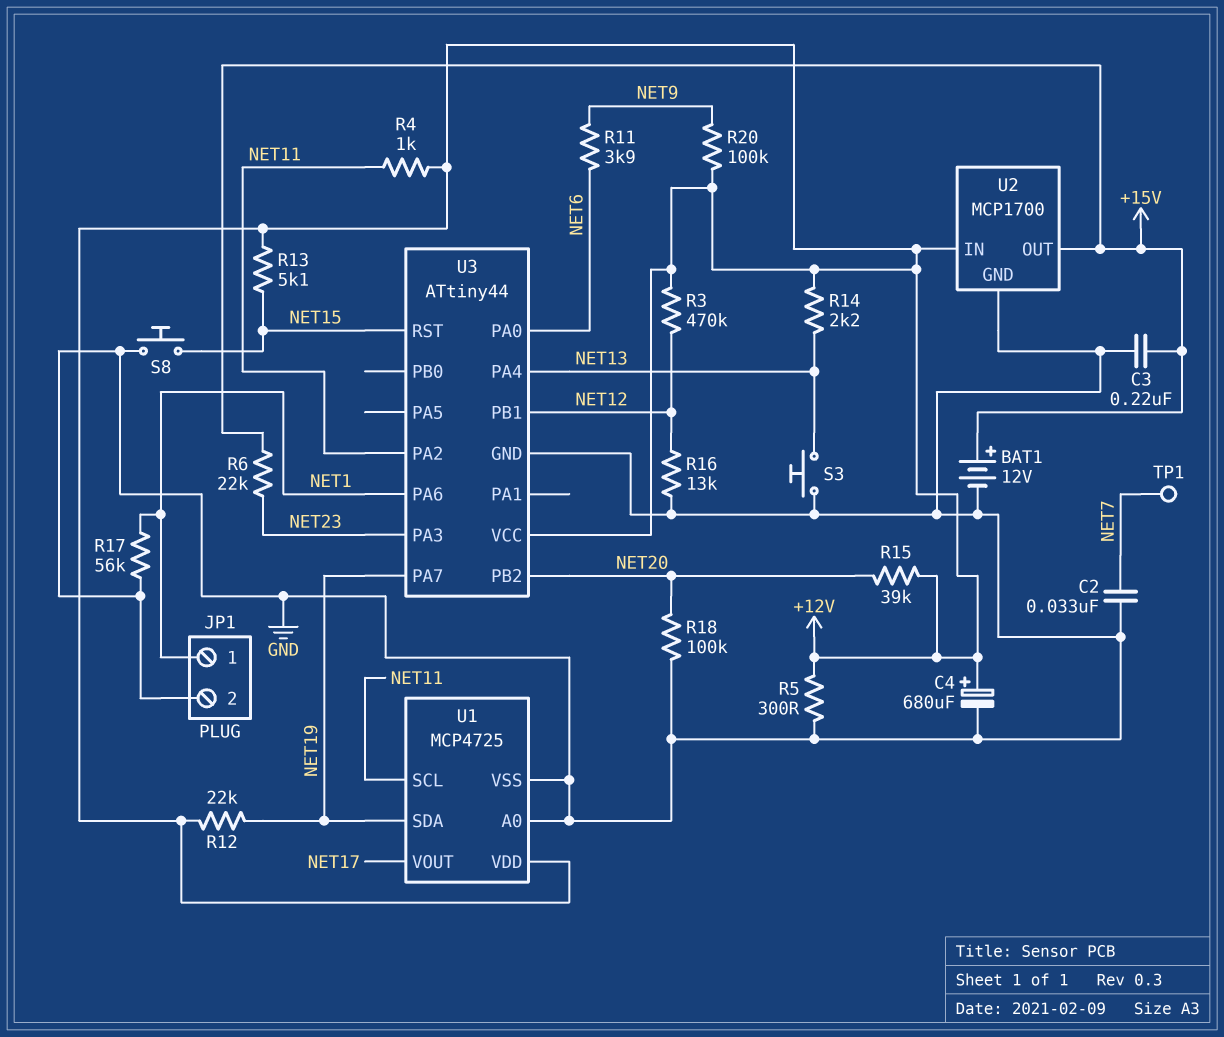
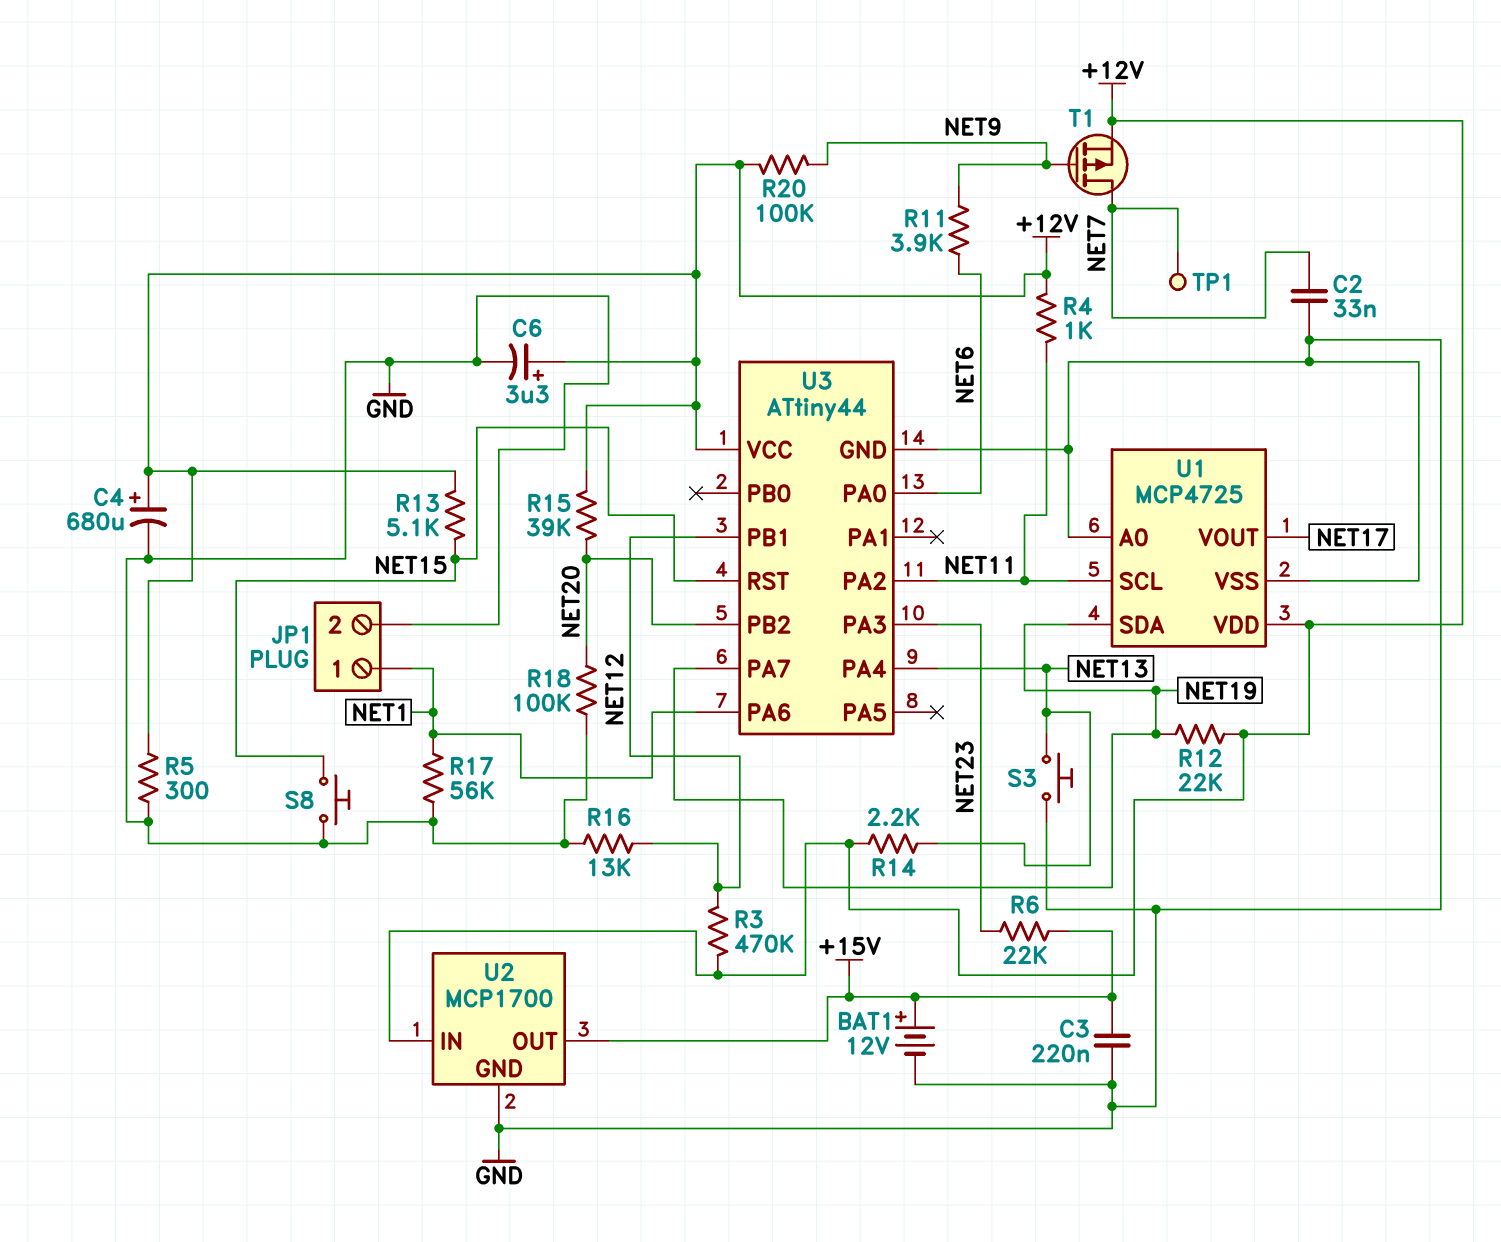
C6: none -> 3.3uF (plus +12V, minus GND)
T1: none -> PMOS (G NET9, D NET7, S +12V)

